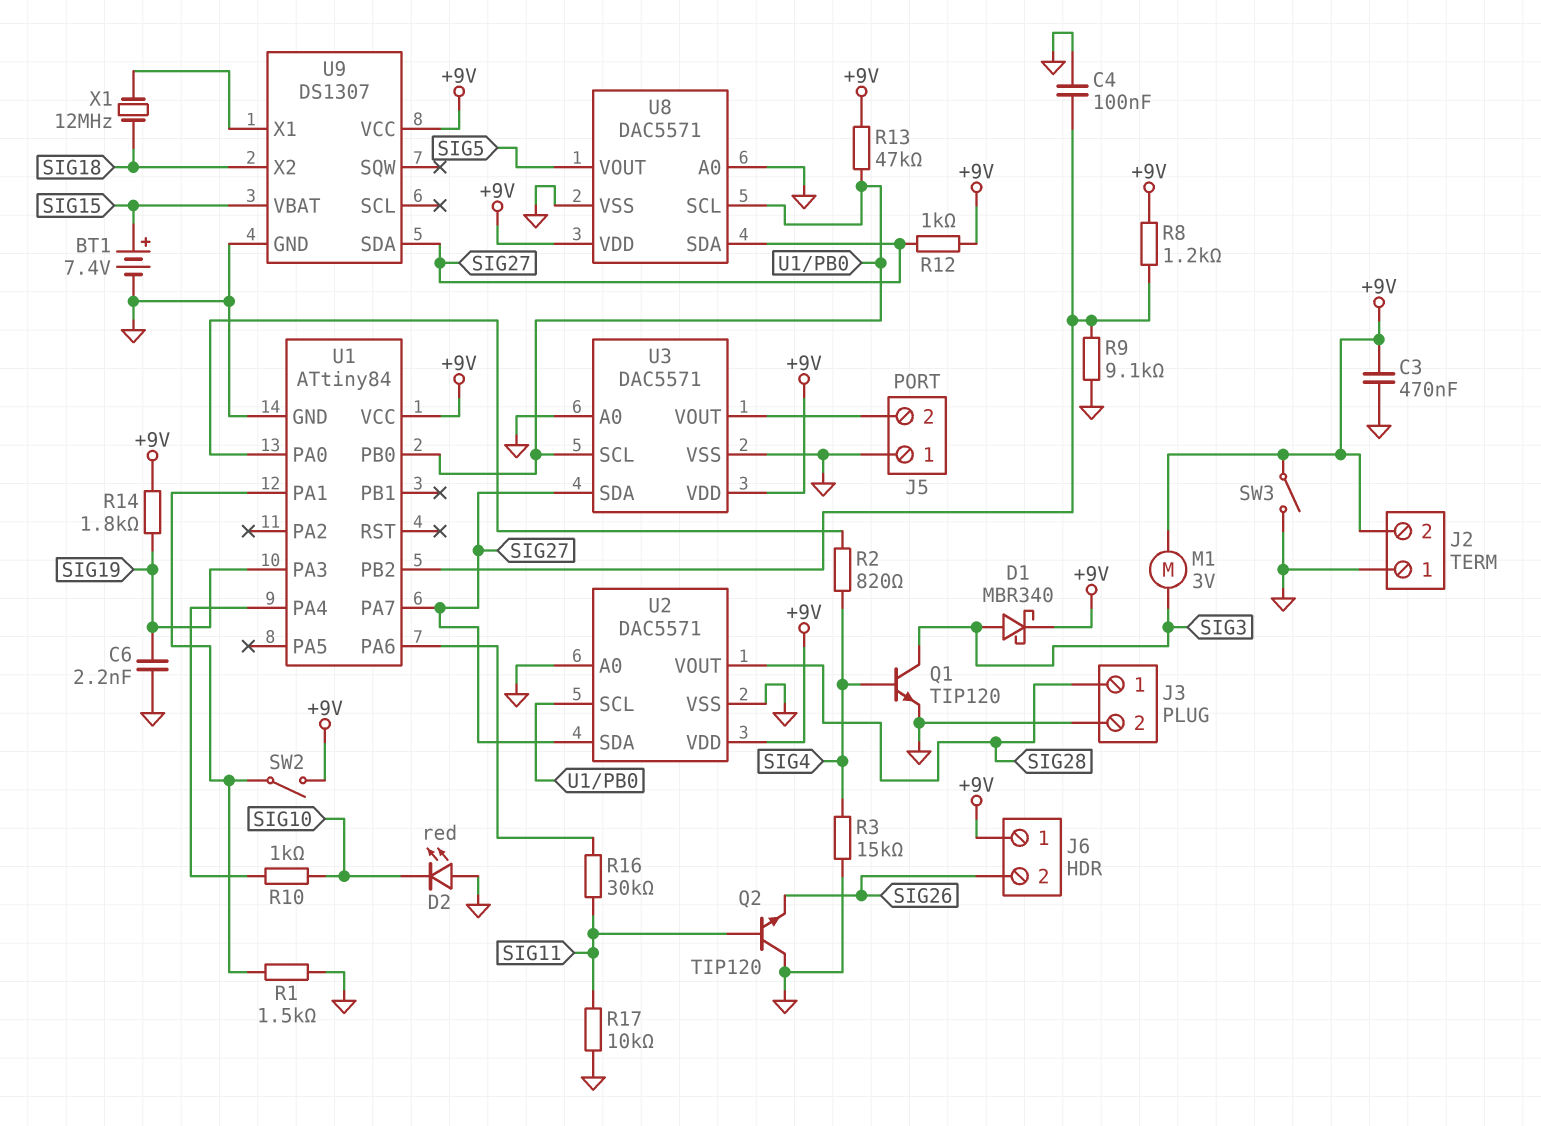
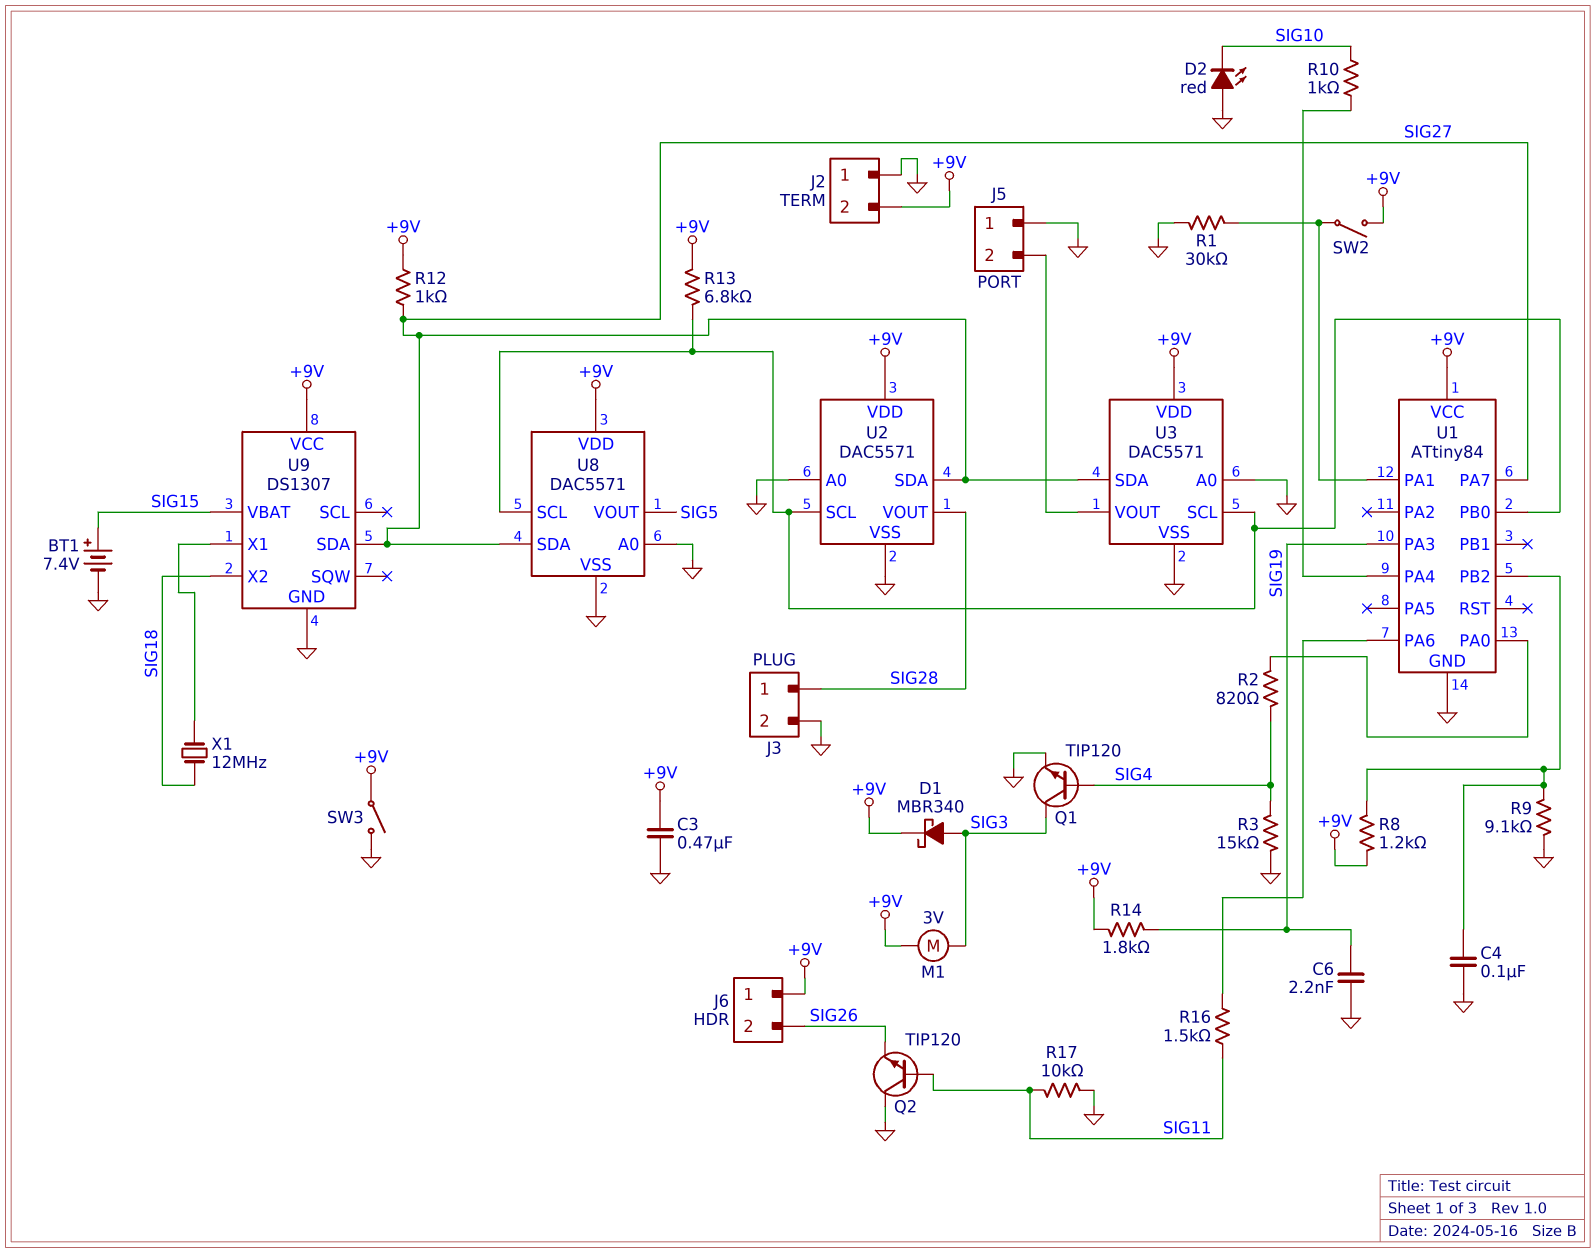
R1: 1.5k (GND, U1/PA1) -> 30k (GND, U1/PA1)
R13: 47k (+9V, U1/PB0) -> 6.8k (+9V, U1/PB0)
R16: 30k (SIG11, U1/PA6) -> 1.5k (SIG11, U1/PA6)

